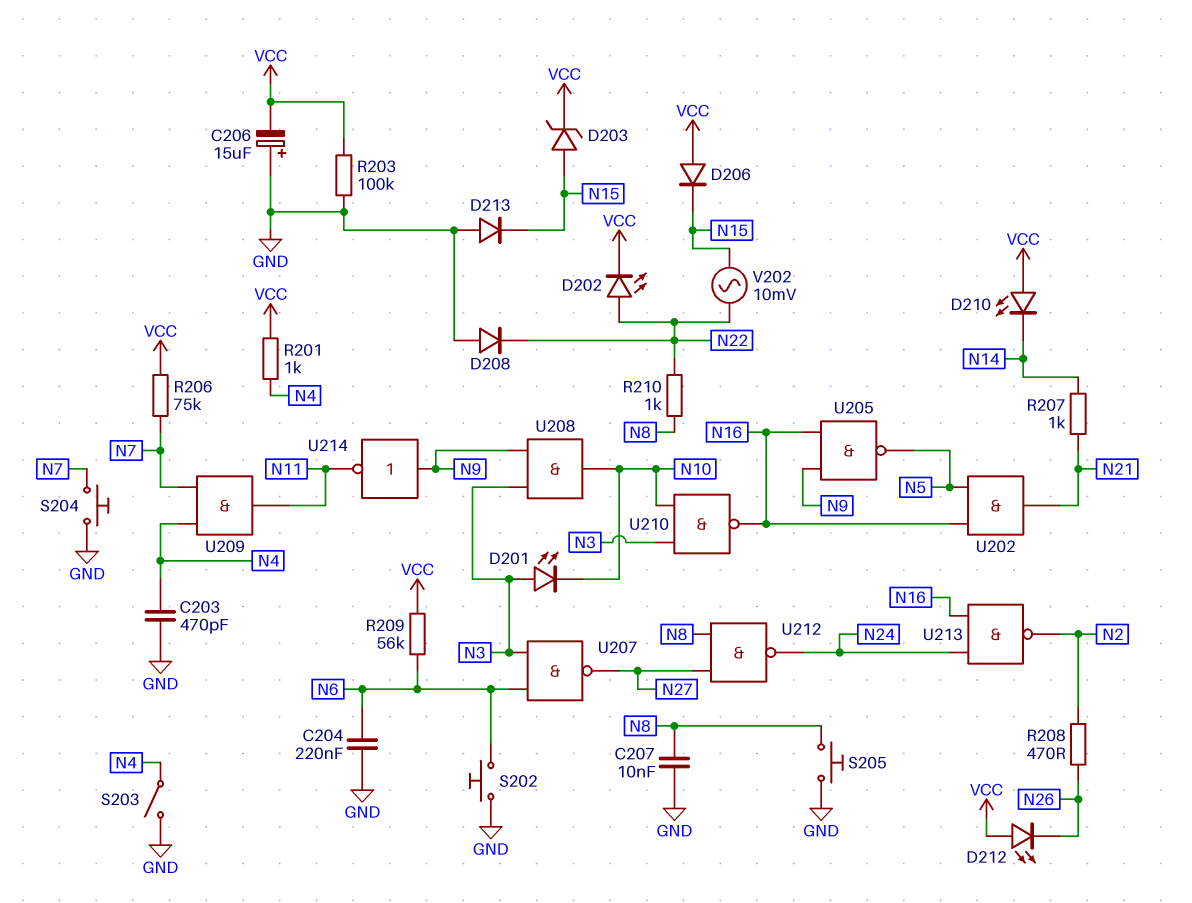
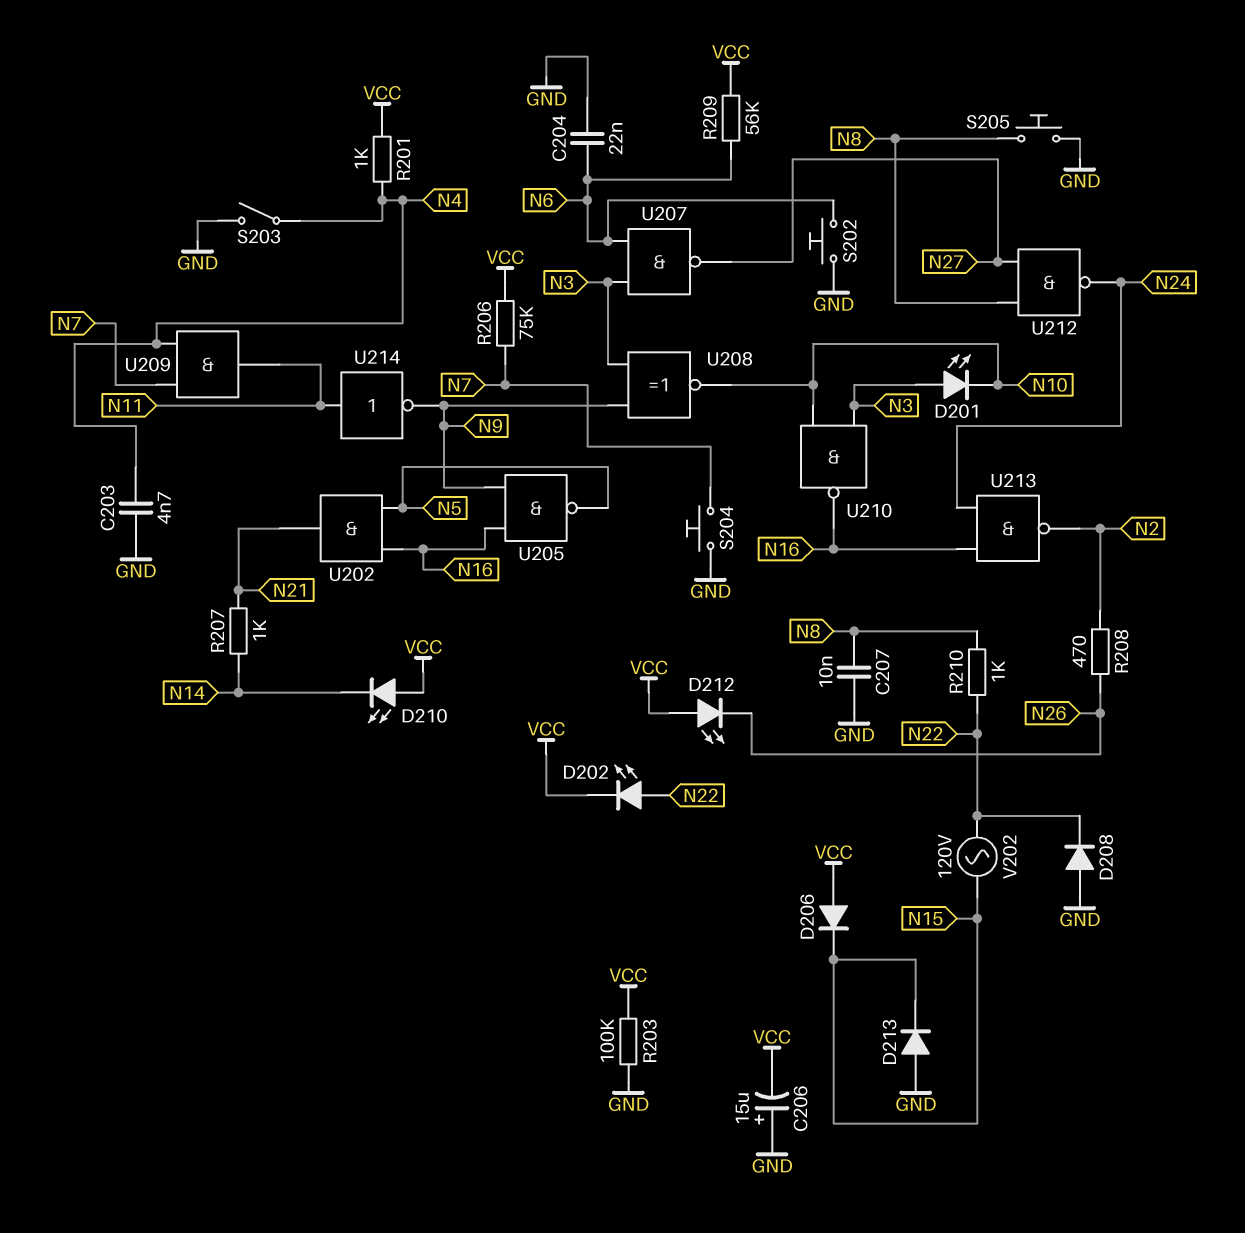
C203: 470pF (GND, N4) -> 4.7nF (GND, N4)
C204: 220nF (GND, N6) -> 22nF (GND, N6)
D203: zener (A N15, K VCC) -> none
U208: AND (in N3, in N9, out N10) -> XNOR (in N3, in N9, out N10)
U214: NOT (in N9, out N11) -> NOT (in N11, out N9)
V202: AC 10mV (N15, N22) -> AC 120V (N15, N22)

